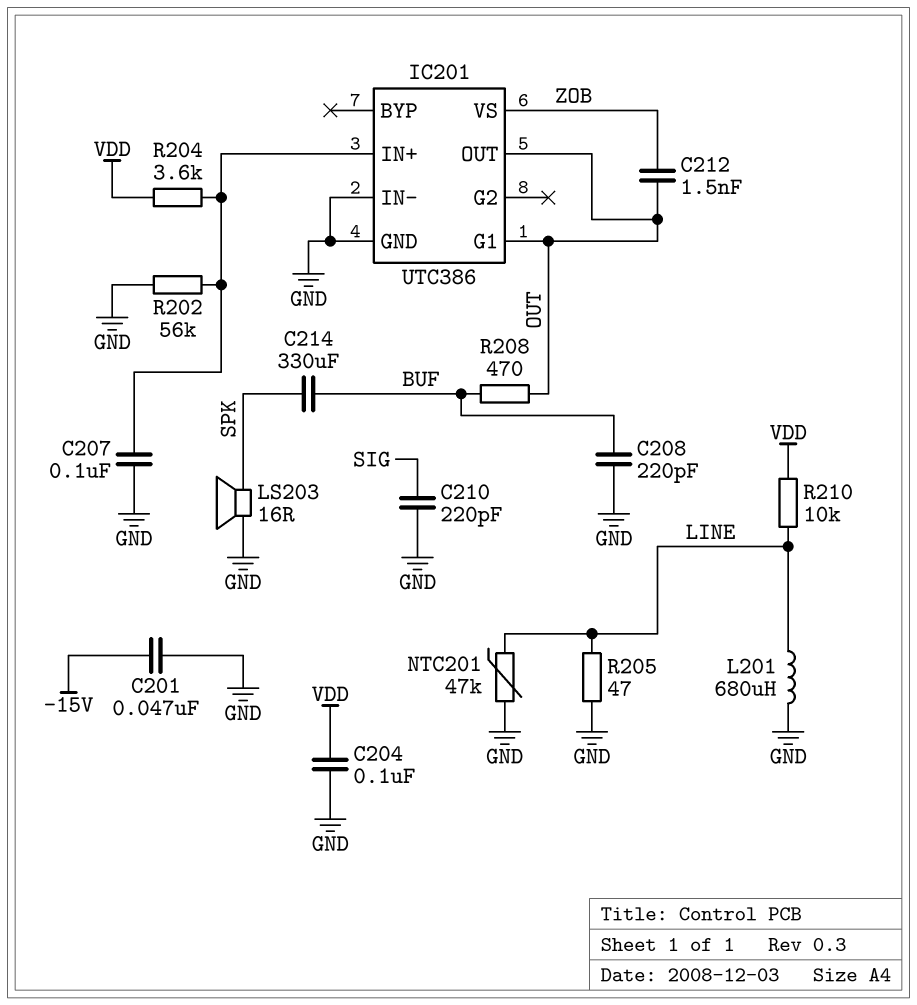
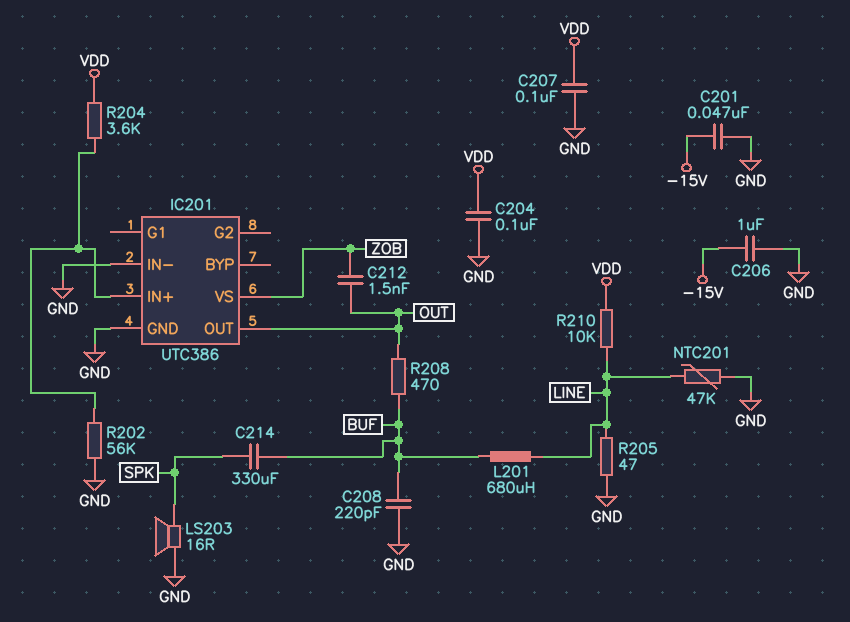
C206: none -> 1uF (-15V, GND)
C207: 100nF (GND, IC201/IN+) -> 100nF (GND, VDD)
C210: 220pF (GND, SIG) -> none
IC201 pin G1: OUT -> none
L201: 680uH (GND, LINE) -> 680uH (BUF, LINE)

